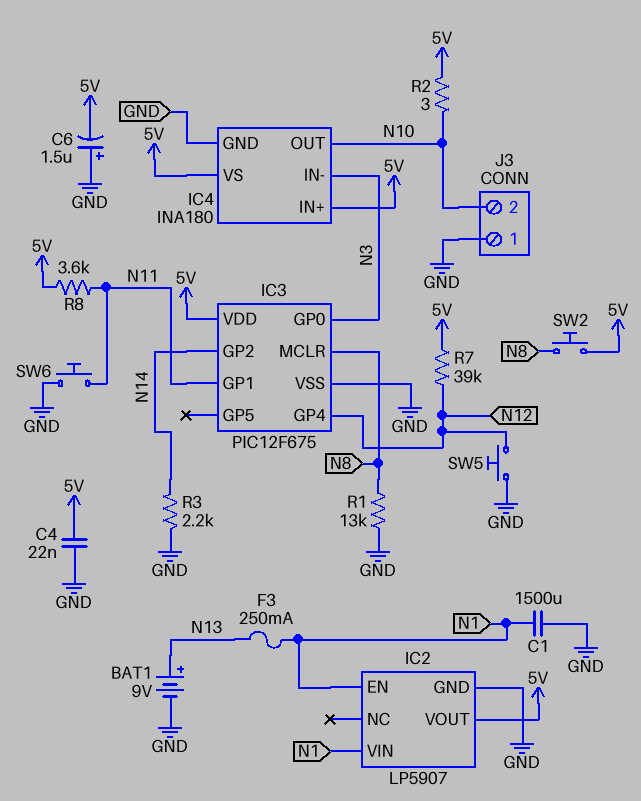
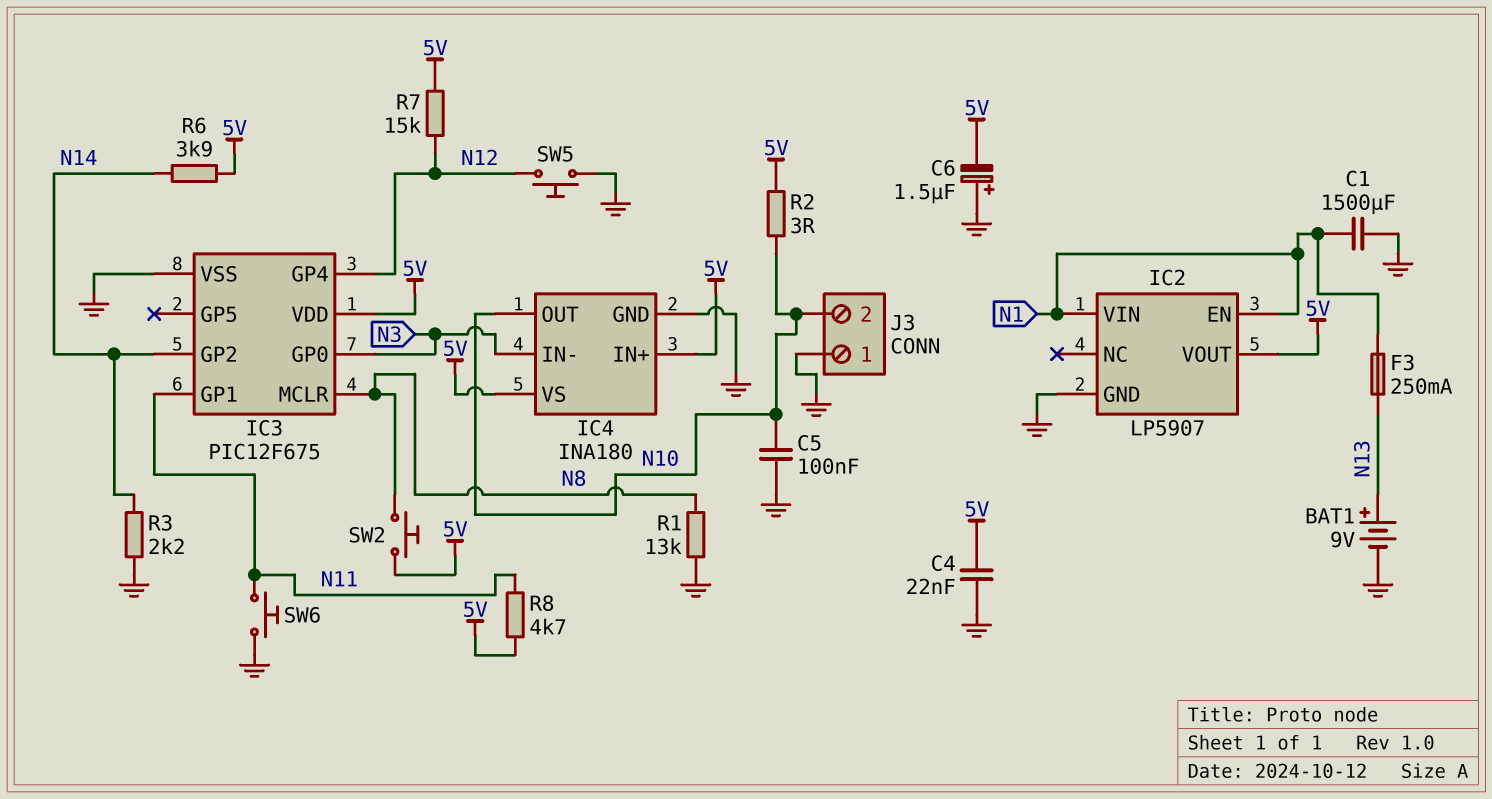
C5: none -> 100nF (GND, N10)
R6: none -> 3.9k (5V, N14)
R7: 39k (5V, N12) -> 15k (5V, N12)
R8: 3.6k (5V, N11) -> 4.7k (5V, N11)

